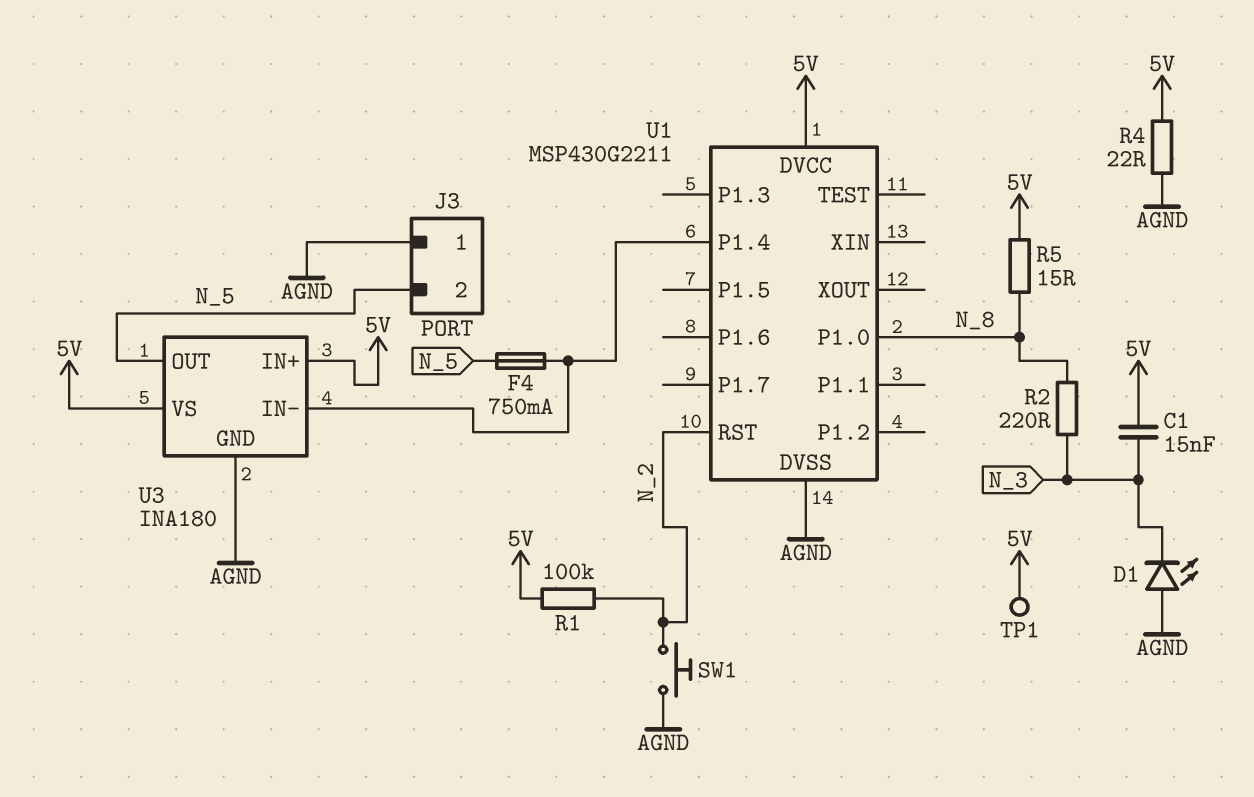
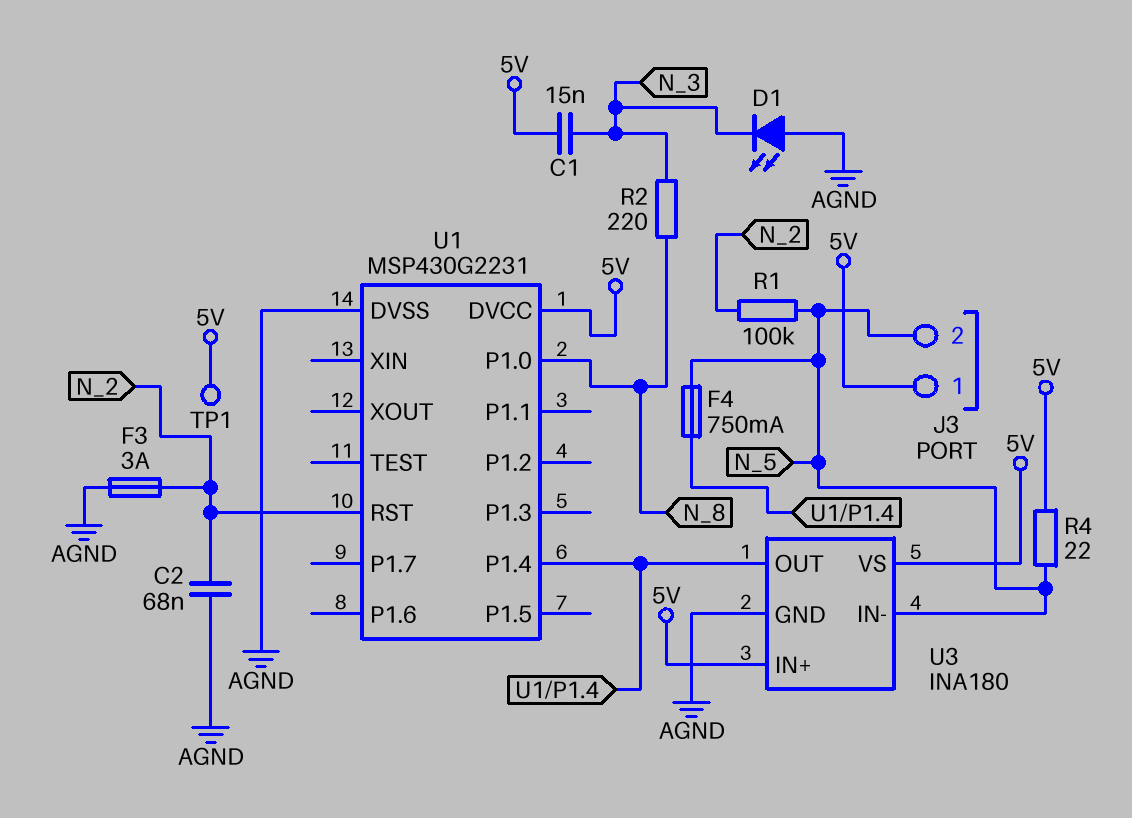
C2: none -> 68nF (AGND, N_2)
F3: none -> 3A (AGND, N_2)
J3 pin 1: AGND -> 5V
R1: 100k (5V, N_2) -> 100k (N_2, N_5)
R4: 22 (5V, AGND) -> 22 (5V, N_5)
R5: 15 (5V, N_8) -> none
SW1: button (AGND, N_2) -> none
U1: MSP430G2211 -> MSP430G2231
U3 pin IN-: U1/P1.4 -> N_5
U3 pin OUT: N_5 -> U1/P1.4

